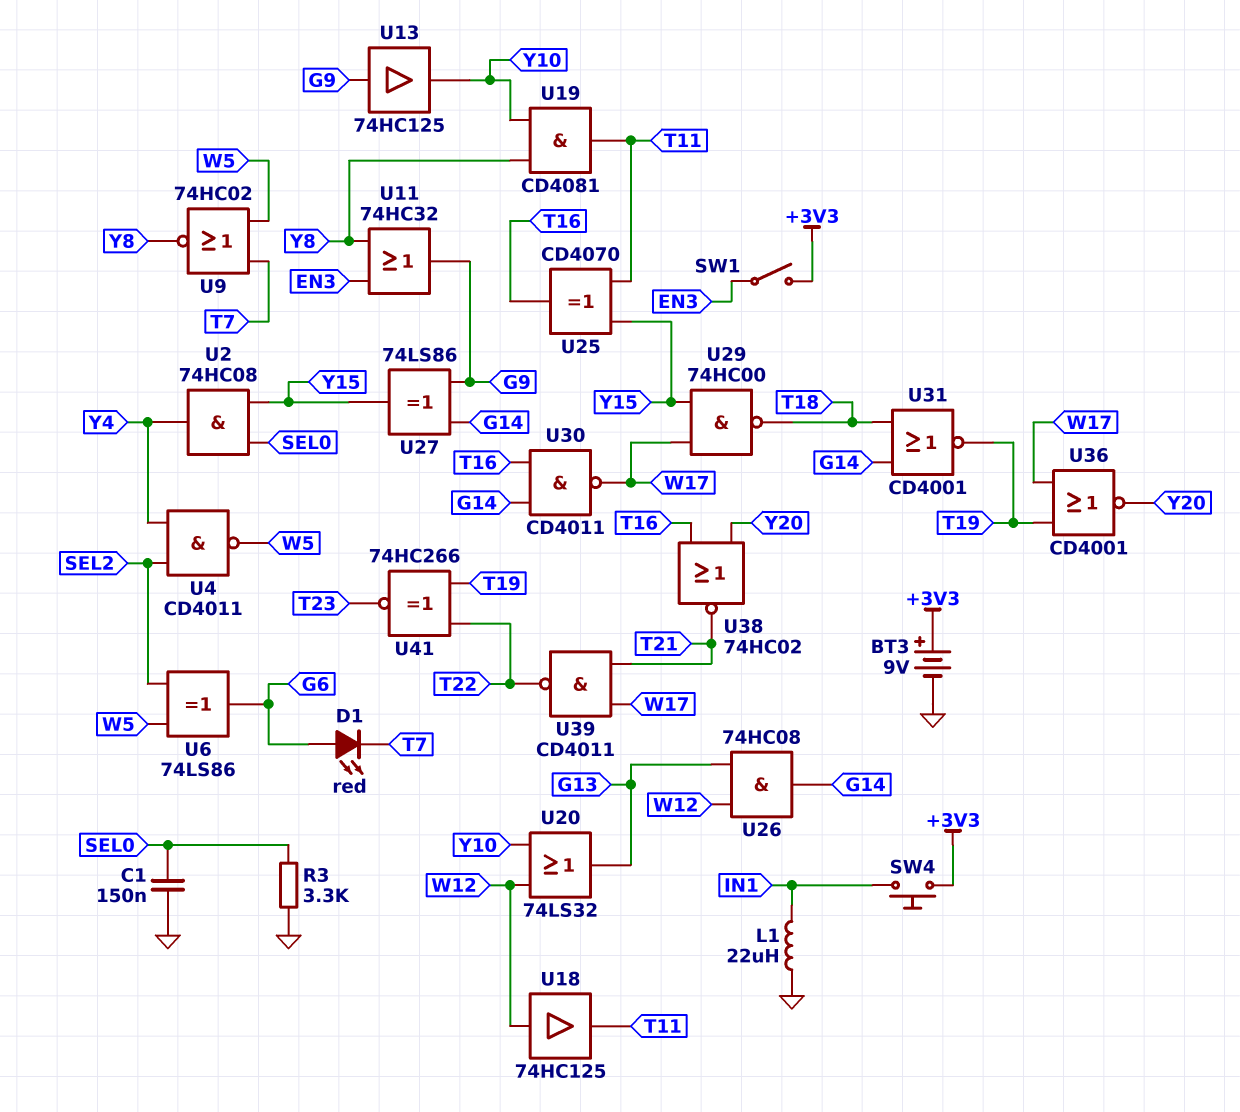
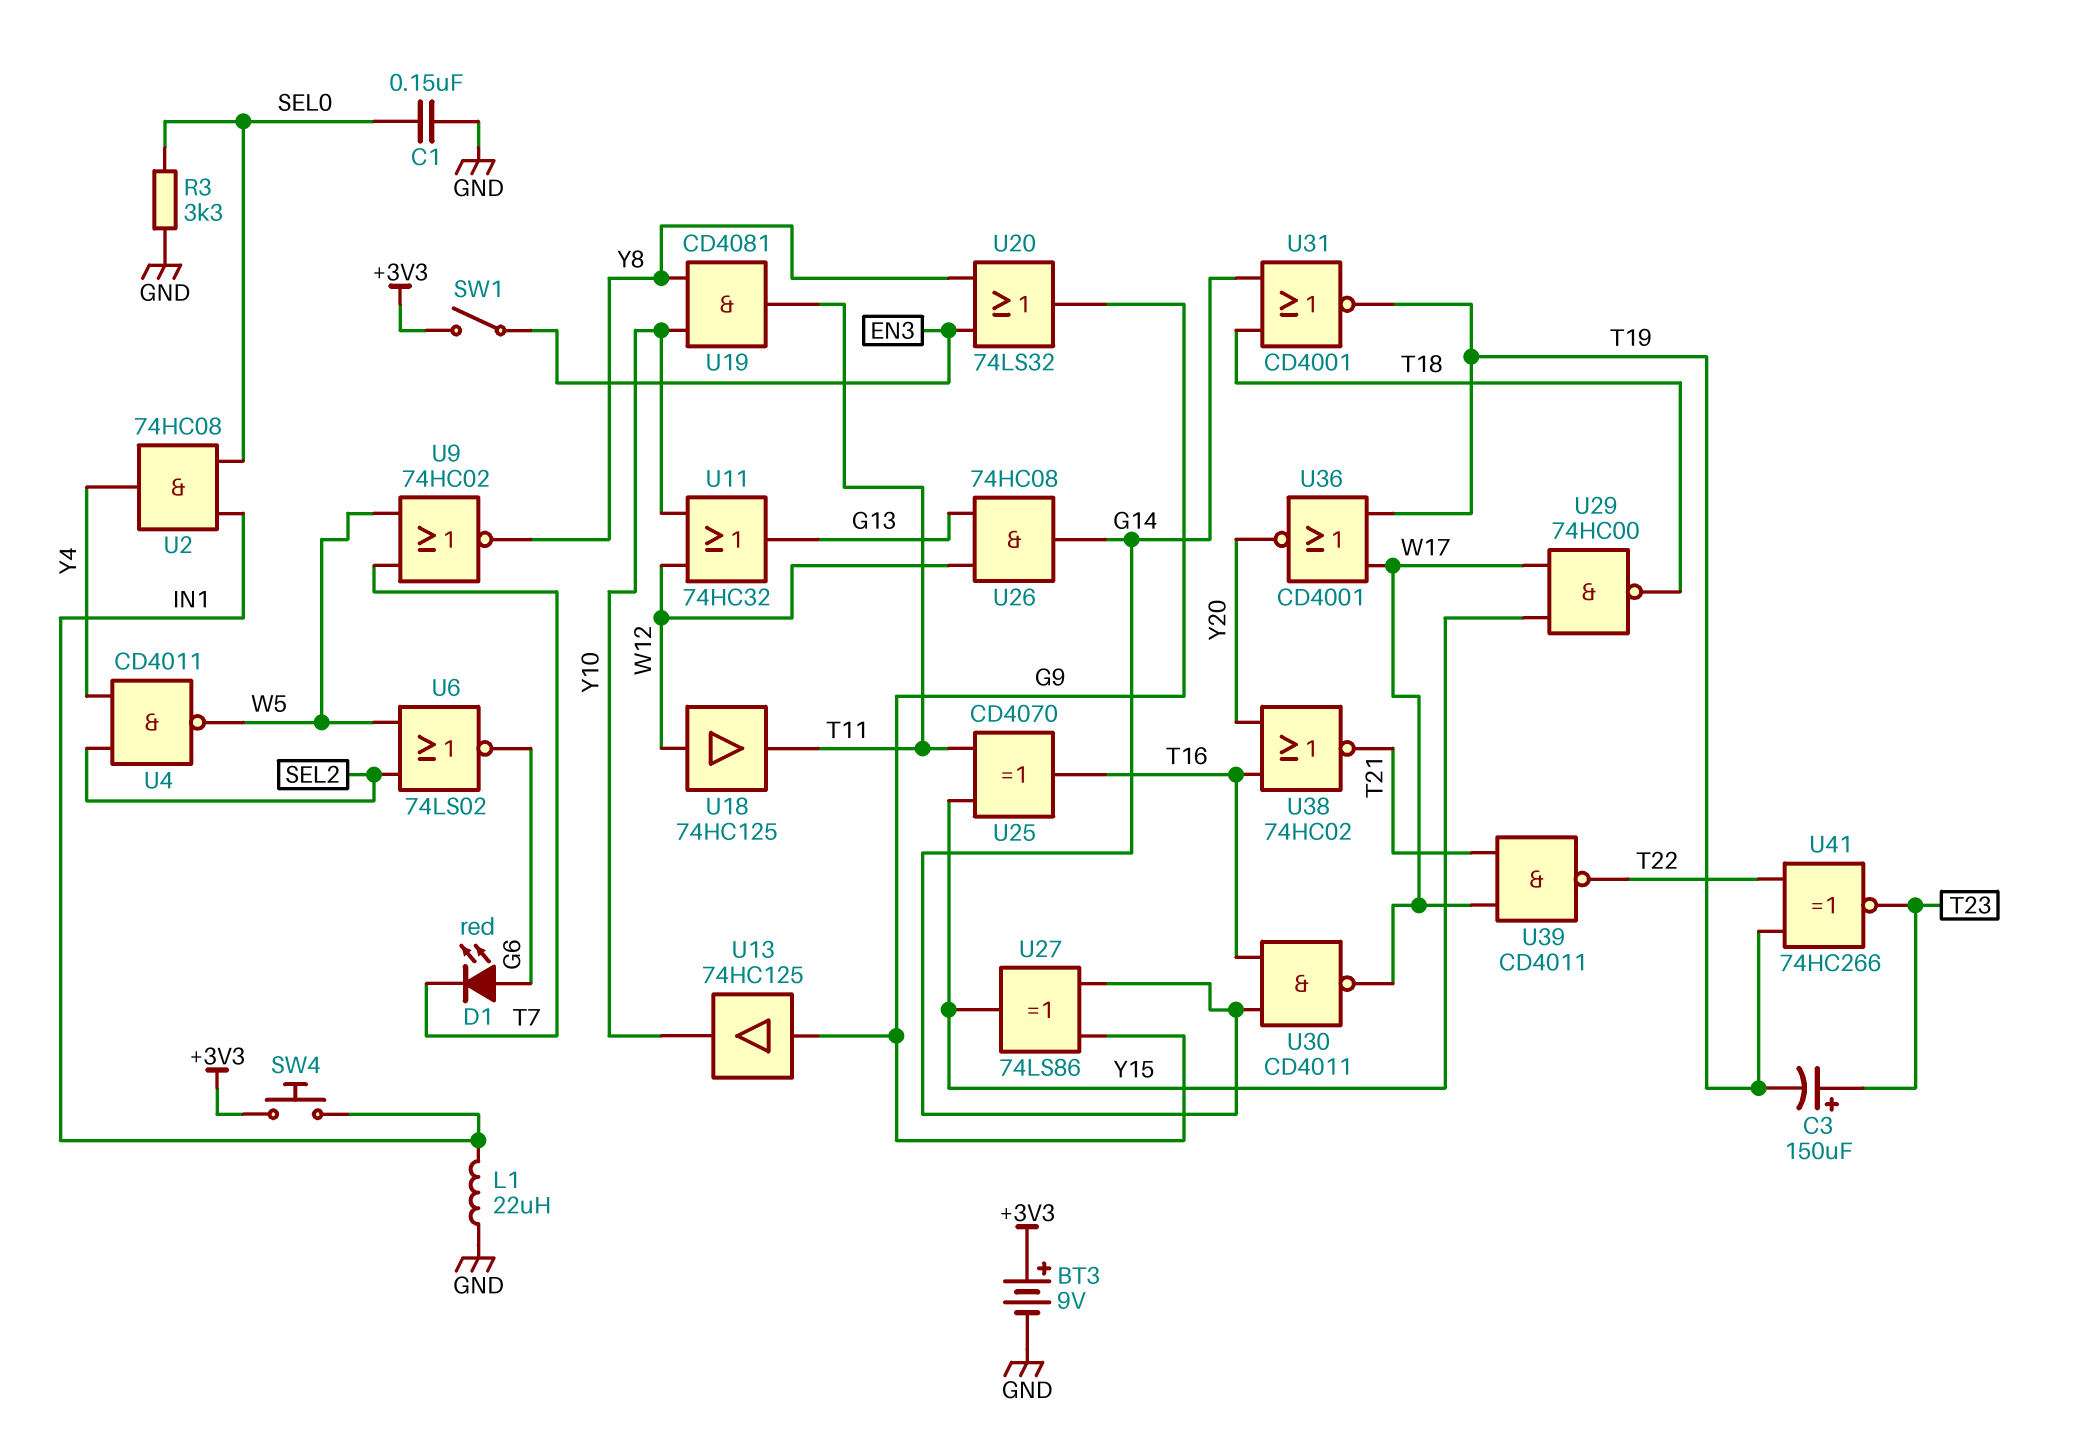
C3: none -> 150uF (plus T23, minus T19)
U2: AND 74HC08 (in SEL0, in Y15, out Y4) -> AND 74HC08 (in IN1, in SEL0, out Y4)
U6: XOR 74LS86 (in SEL2, in W5, out G6) -> NOR 74LS02 (in SEL2, in W5, out G6)
U11: OR 74HC32 (in EN3, in Y8, out G9) -> OR 74HC32 (in W12, in Y10, out G13)
U20: OR 74LS32 (in W12, in Y10, out G13) -> OR 74LS32 (in EN3, in Y8, out G9)

